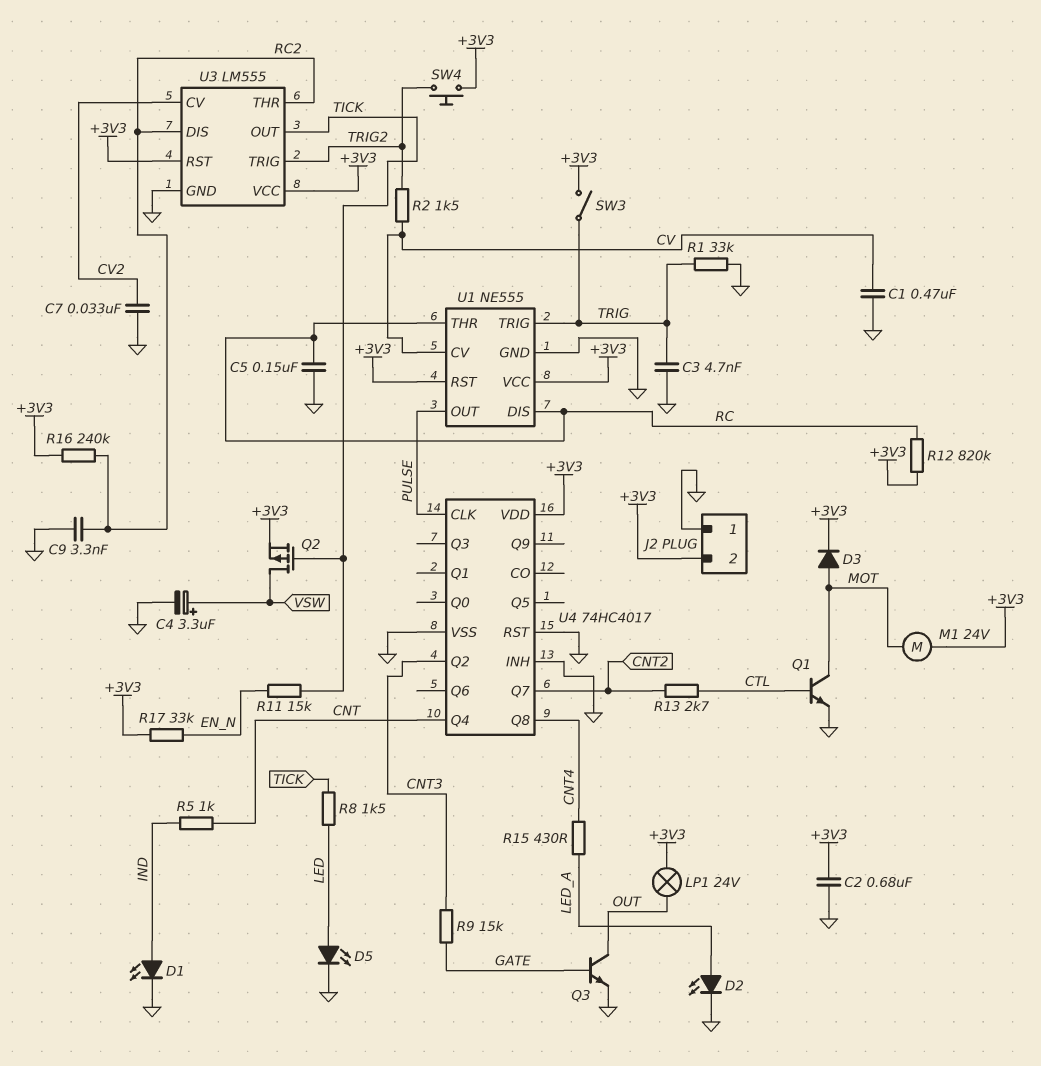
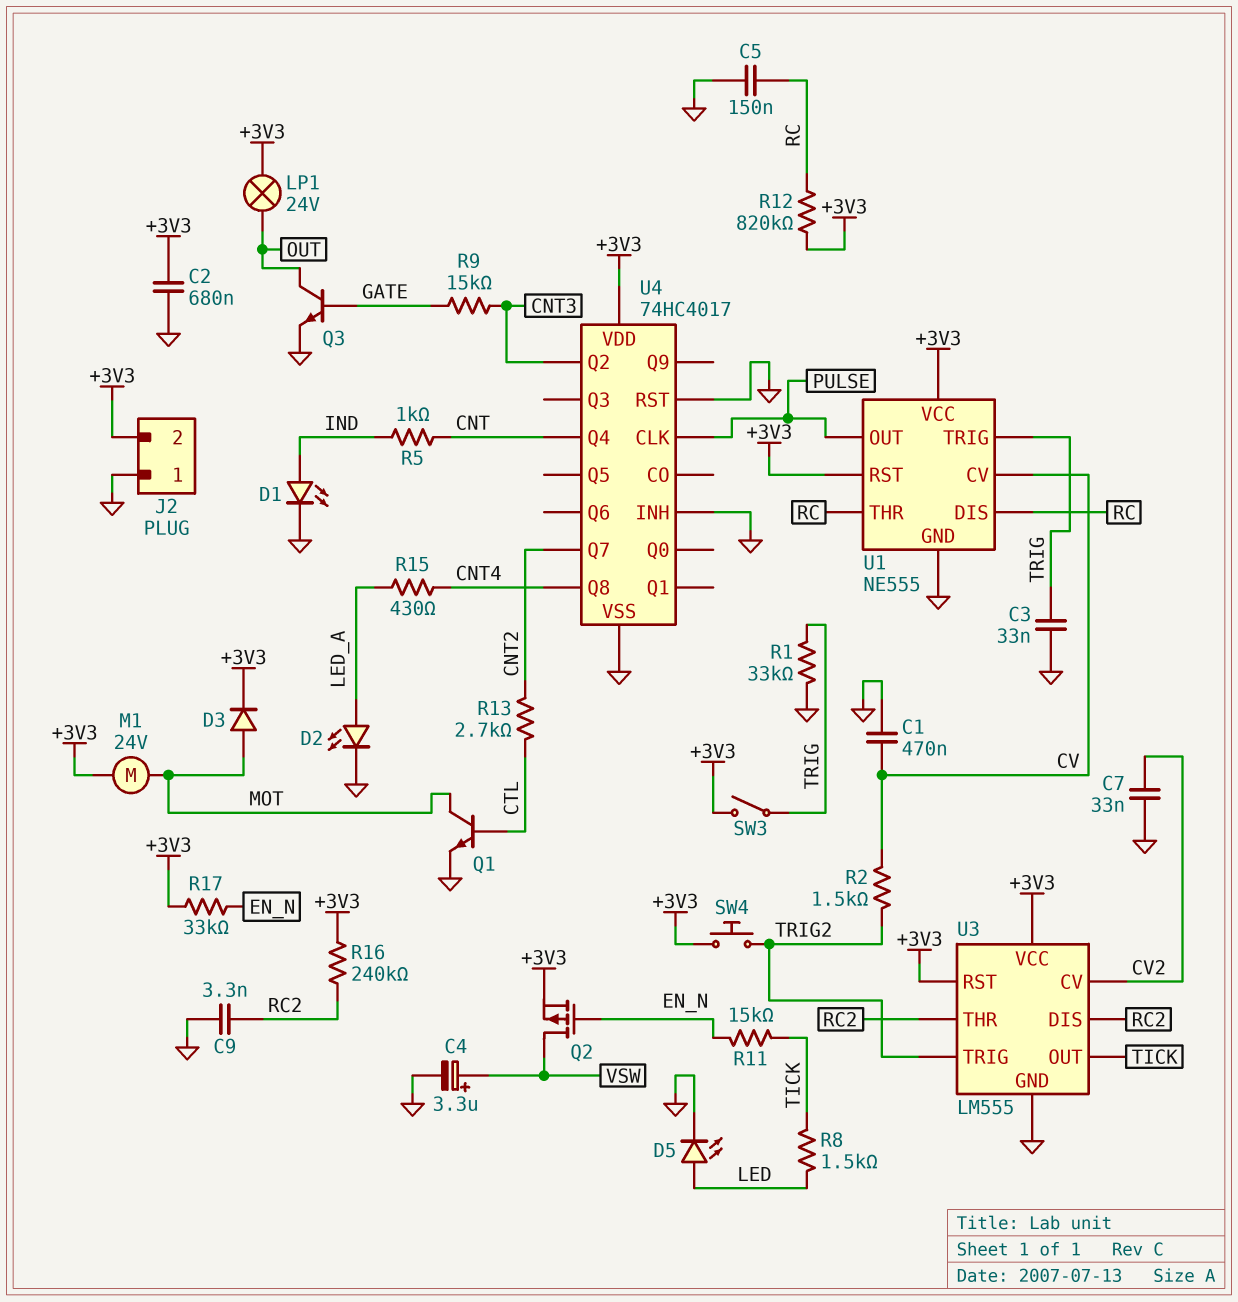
C3: 4.7nF (GND, TRIG) -> 33nF (GND, TRIG)
Q2: PMOS (G TICK, D VSW, S +3V3) -> PMOS (G EN_N, D VSW, S +3V3)

